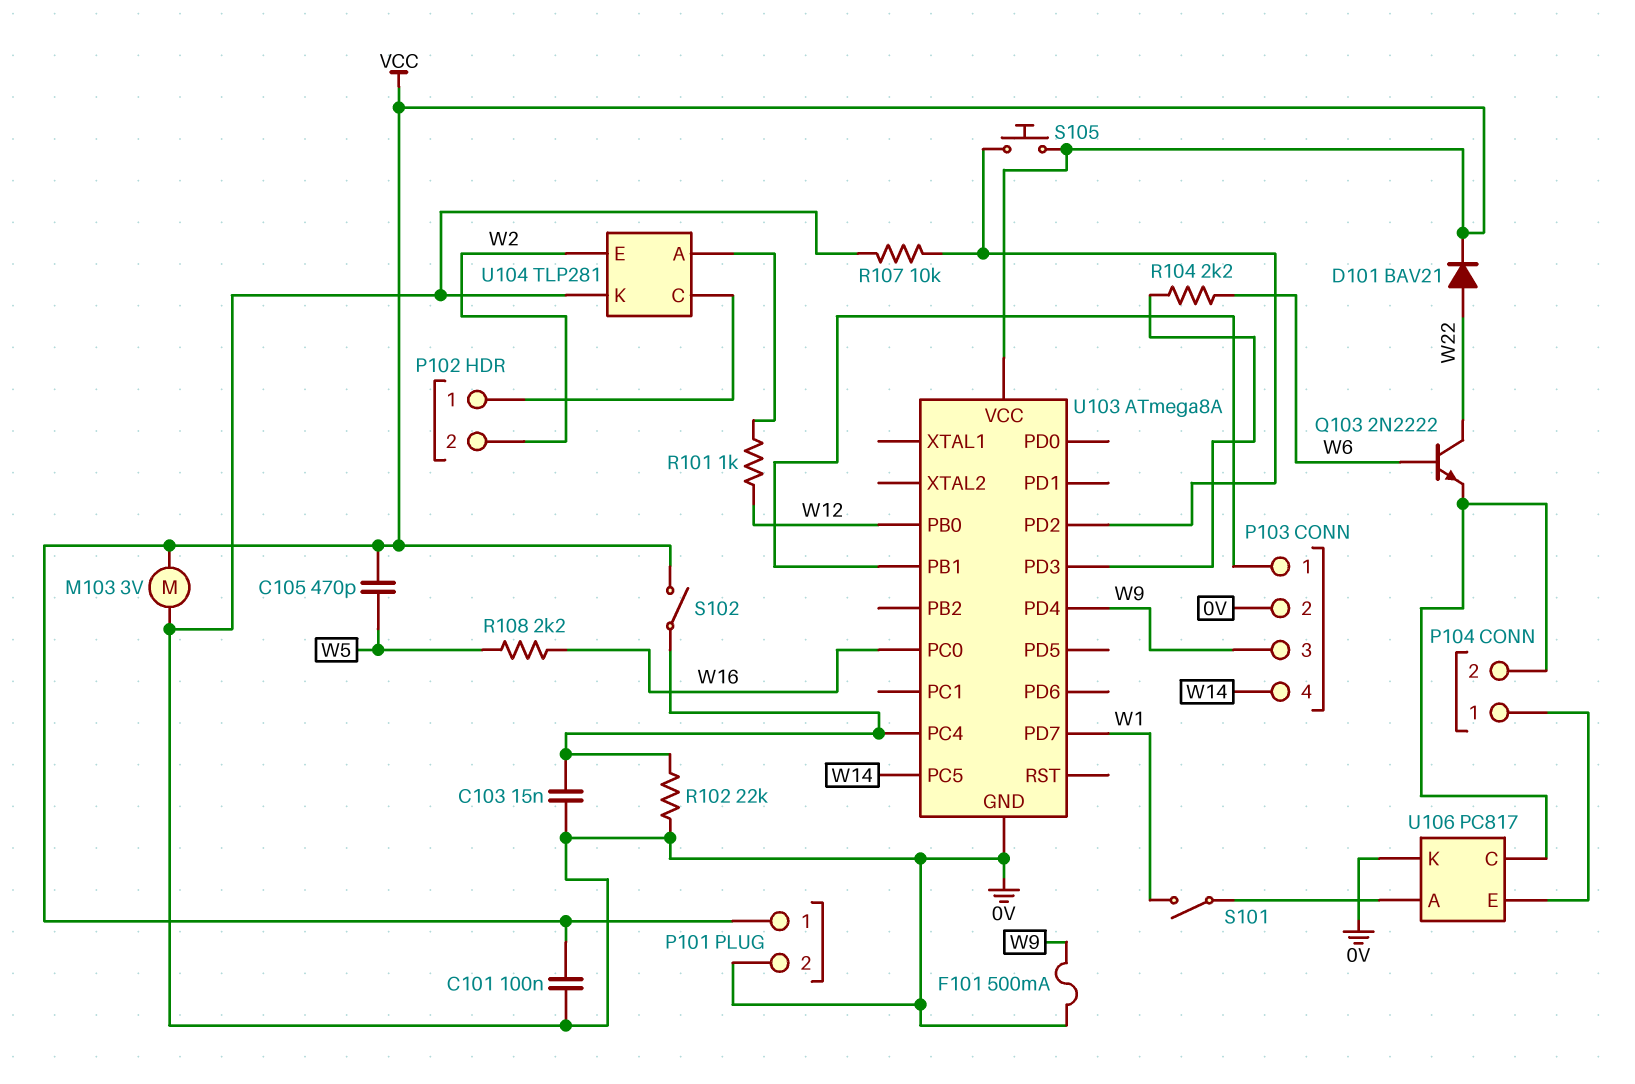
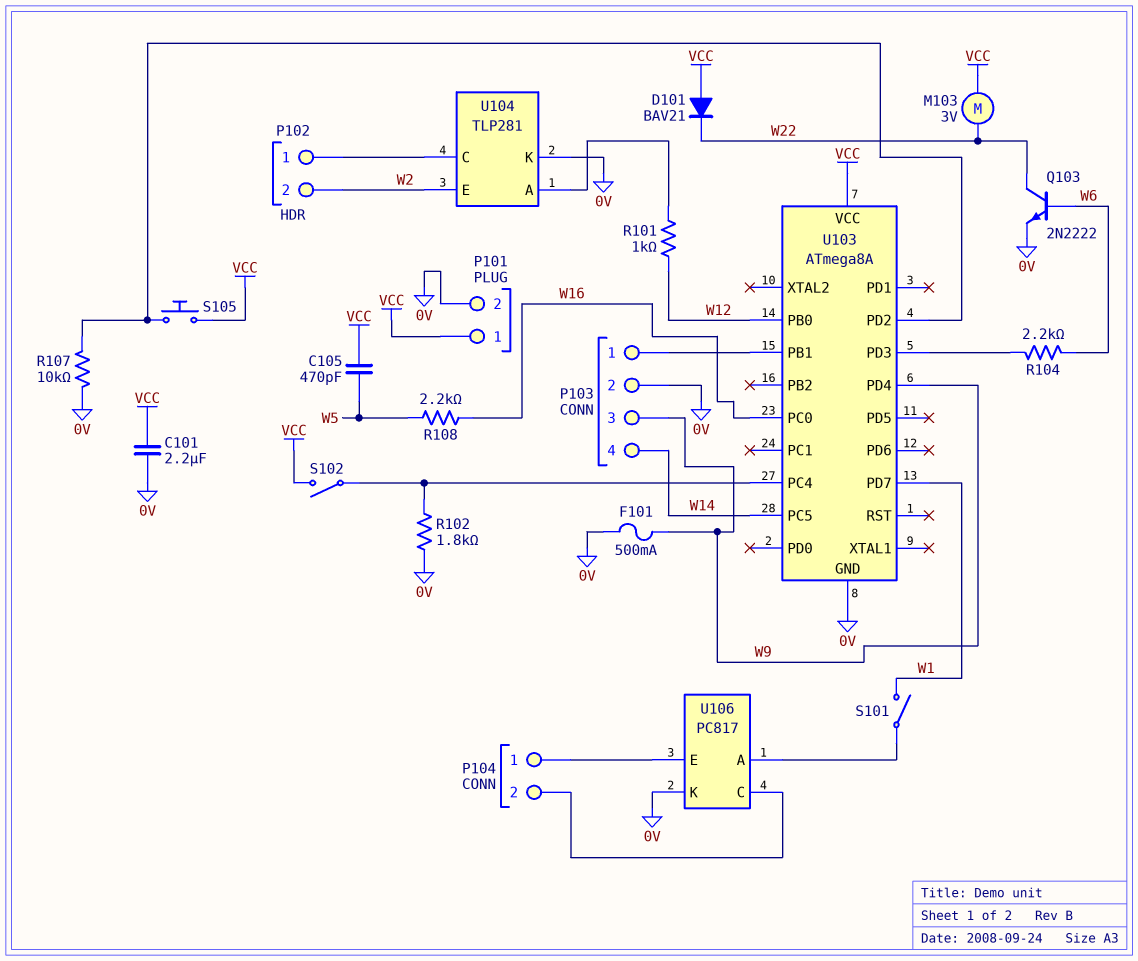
C101: 100nF (0V, VCC) -> 2.2uF (0V, VCC)
C103: 15nF (0V, U103/PC4) -> none
D101: diode BAV21 (A W22, K VCC) -> diode BAV21 (A VCC, K W22)
M103: motor 3V (0V, VCC) -> motor 3V (VCC, W22)
Q103: NPN 2N2222 (B W6, C W22, E P104/2) -> NPN 2N2222 (B W6, C W22, E 0V)
R102: 22k (0V, U103/PC4) -> 1.8k (0V, U103/PC4)

